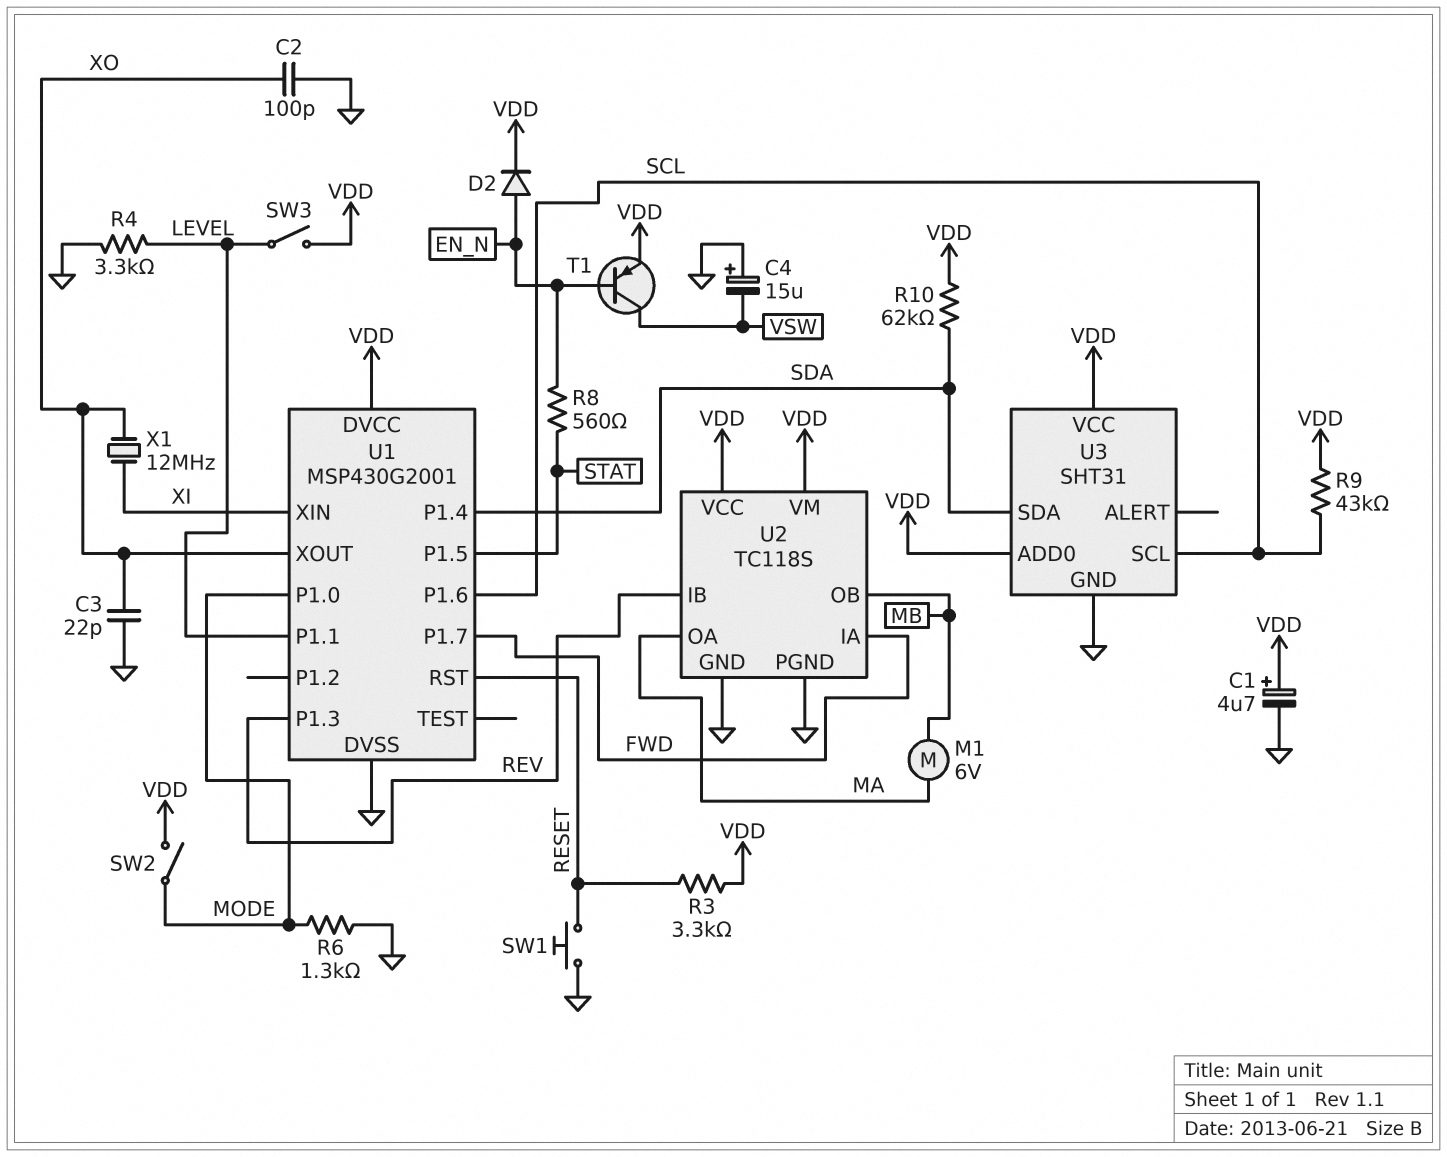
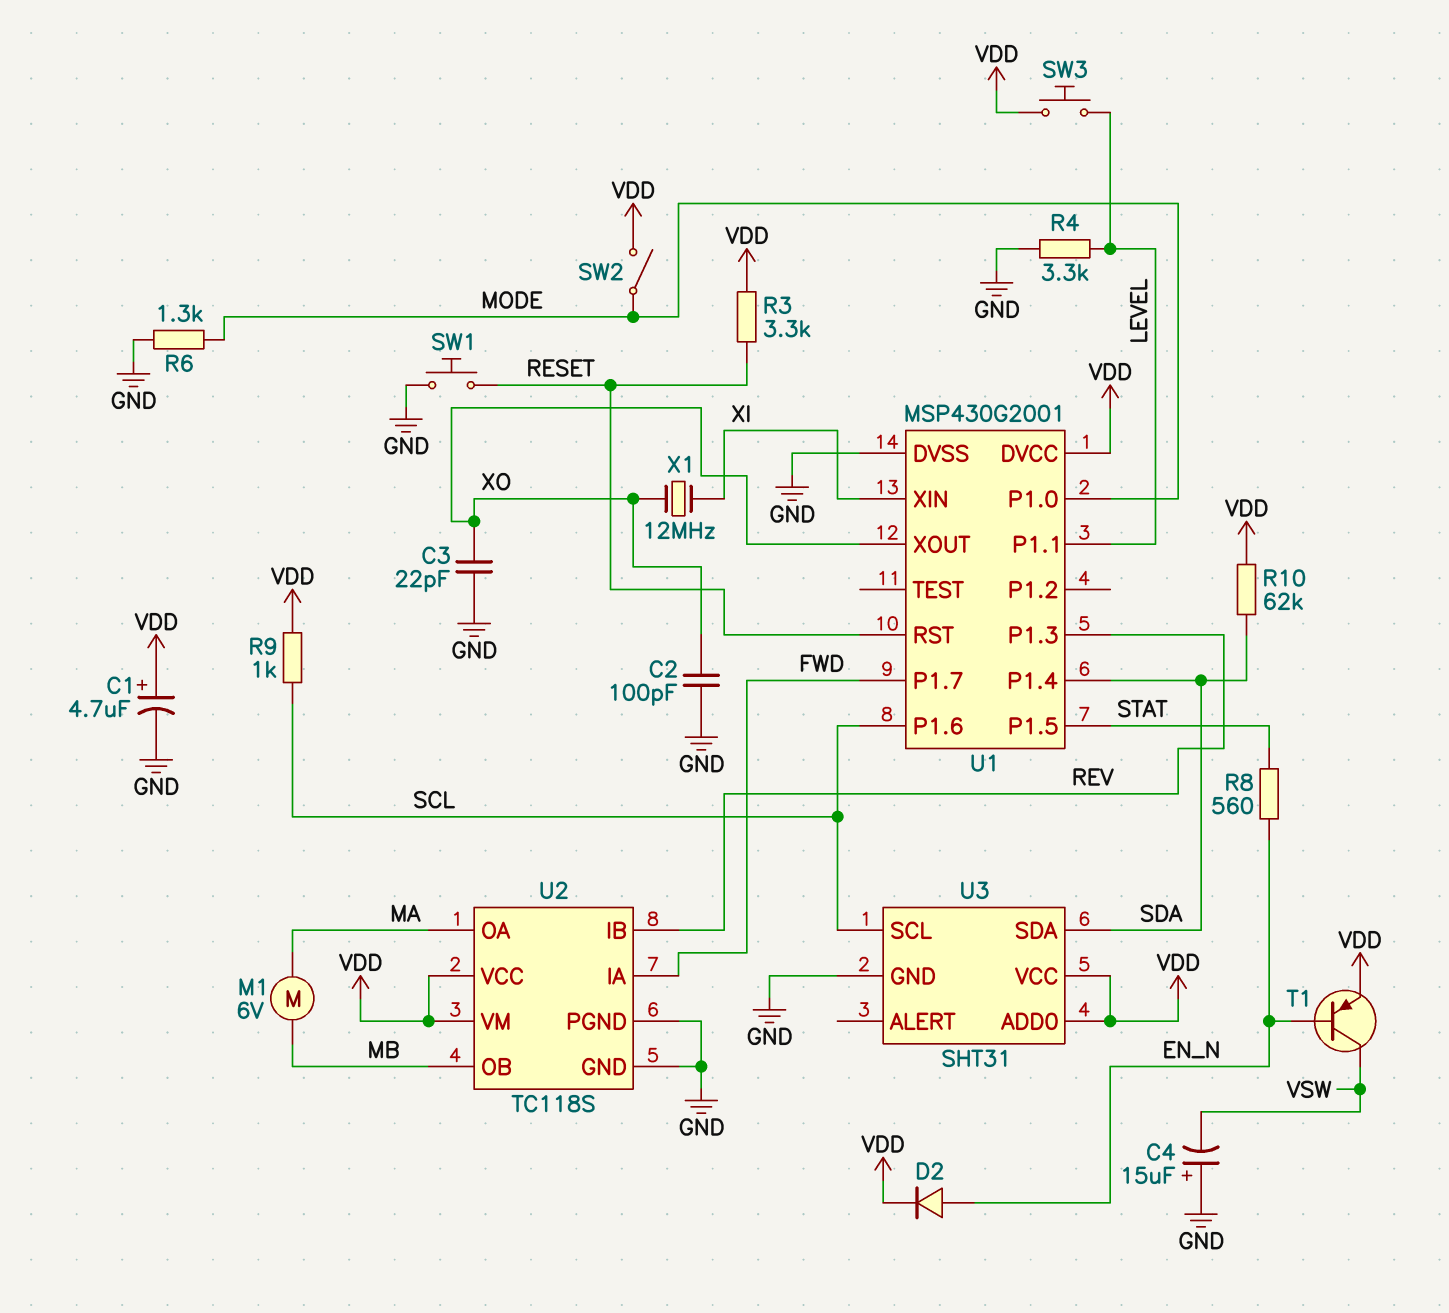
R9: 43k (SCL, VDD) -> 1k (SCL, VDD)
SW3: switch (LEVEL, VDD) -> button (LEVEL, VDD)

